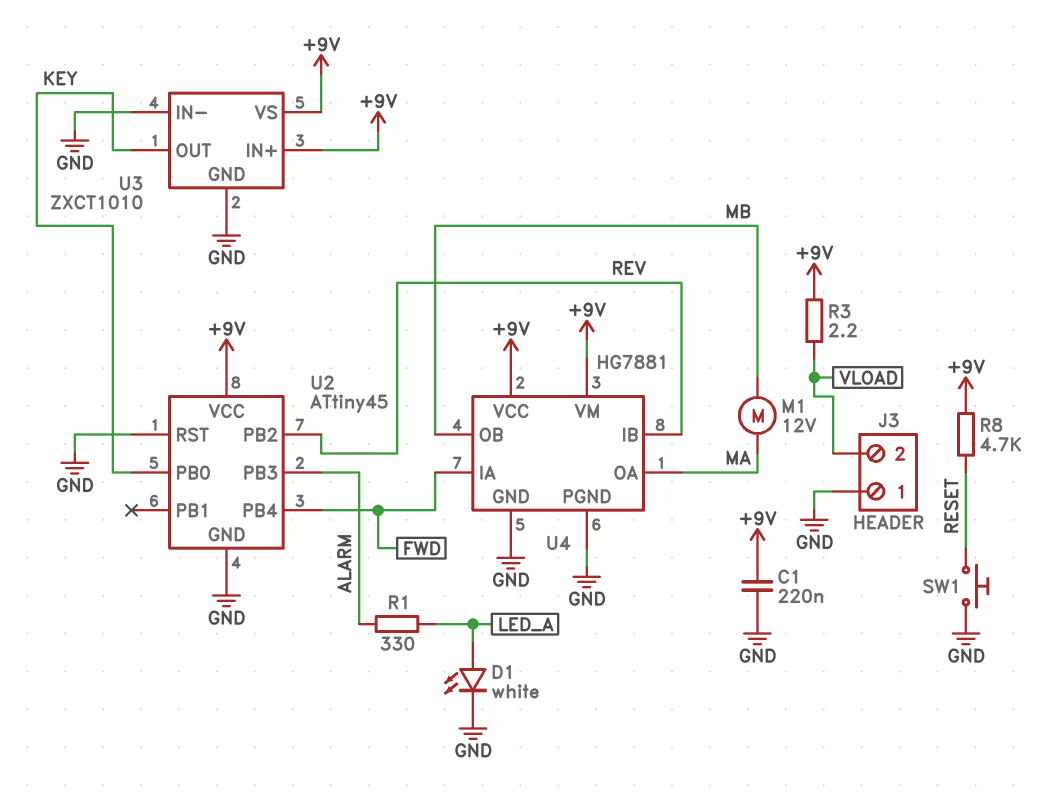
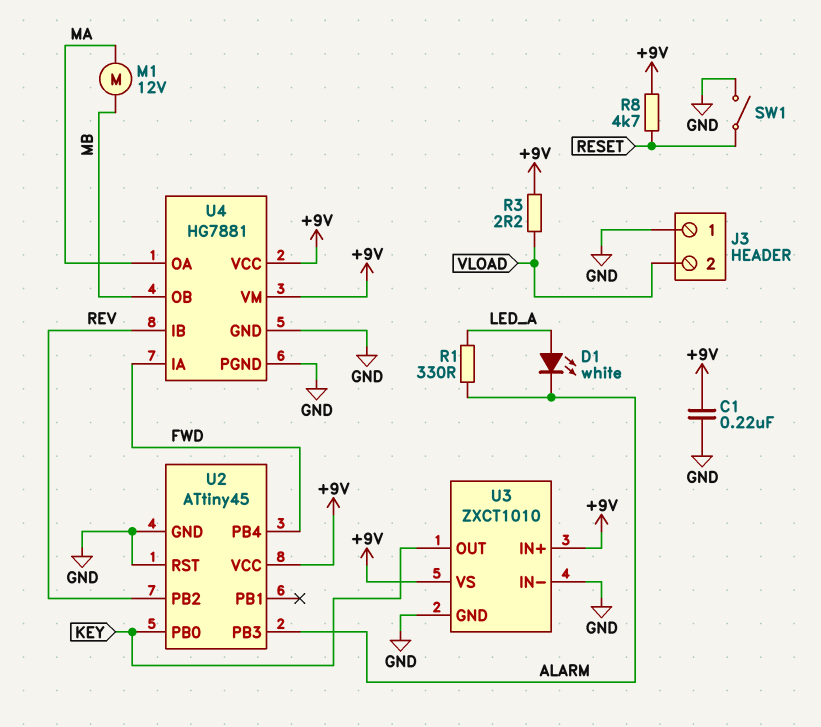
D1: LED white (A LED_A, K GND) -> LED white (A LED_A, K ALARM)
SW1: button (GND, RESET) -> switch (GND, RESET)

